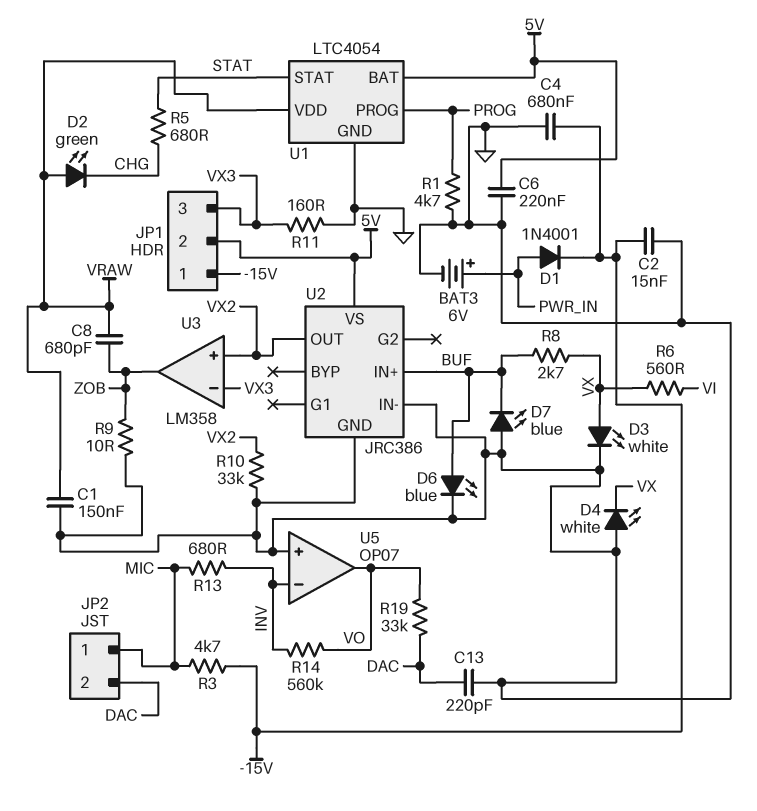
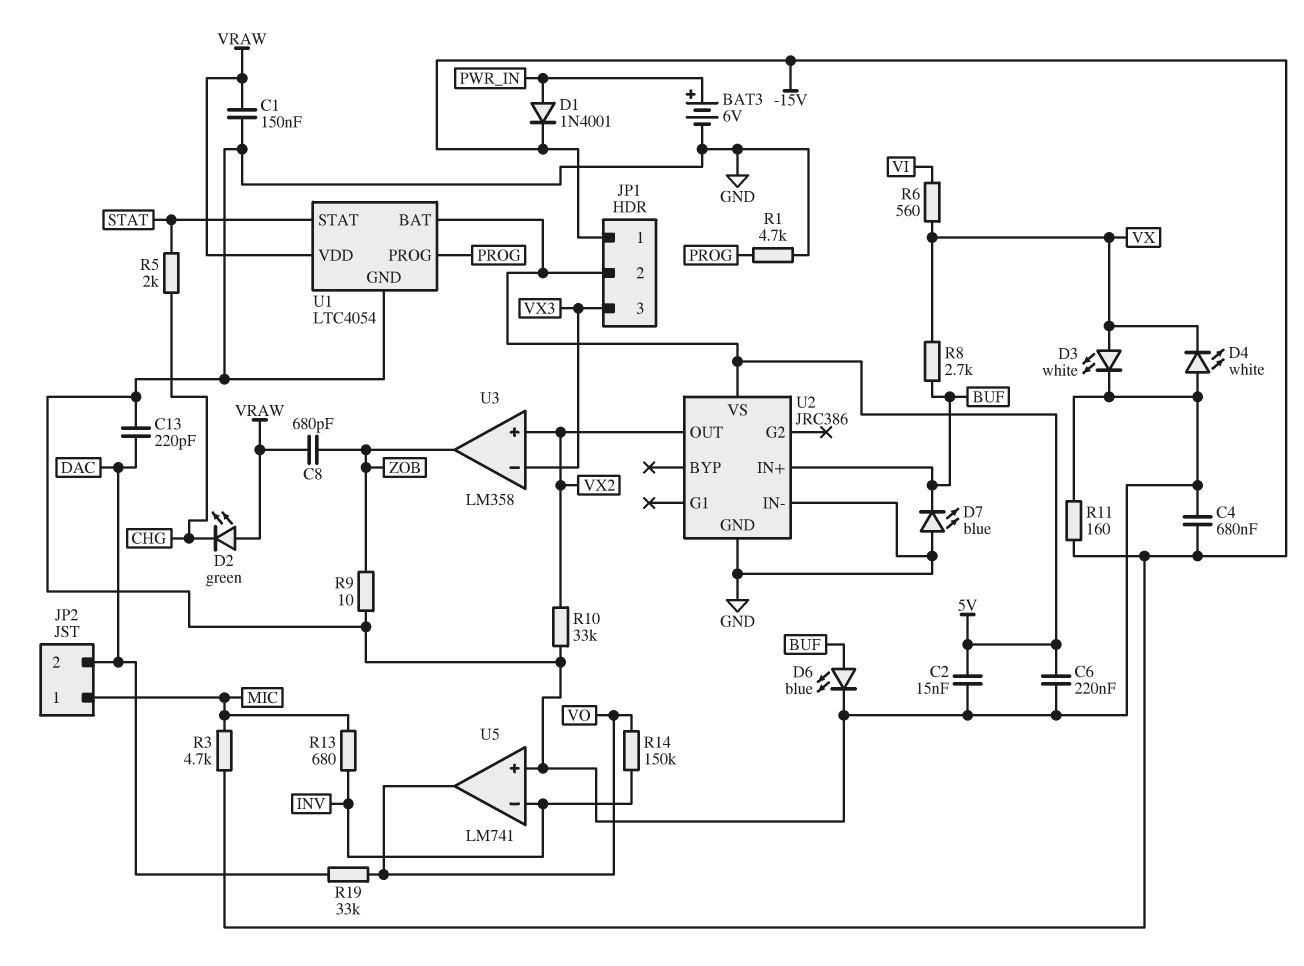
C2: 15nF (-15V, GND) -> 15nF (5V, GND)
R5: 680 (CHG, STAT) -> 2k (CHG, STAT)
R11: 160 (GND, VX3) -> 160 (-15V, GND)
R14: 560k (INV, VO) -> 150k (INV, VO)
U5: OP07 -> LM741

